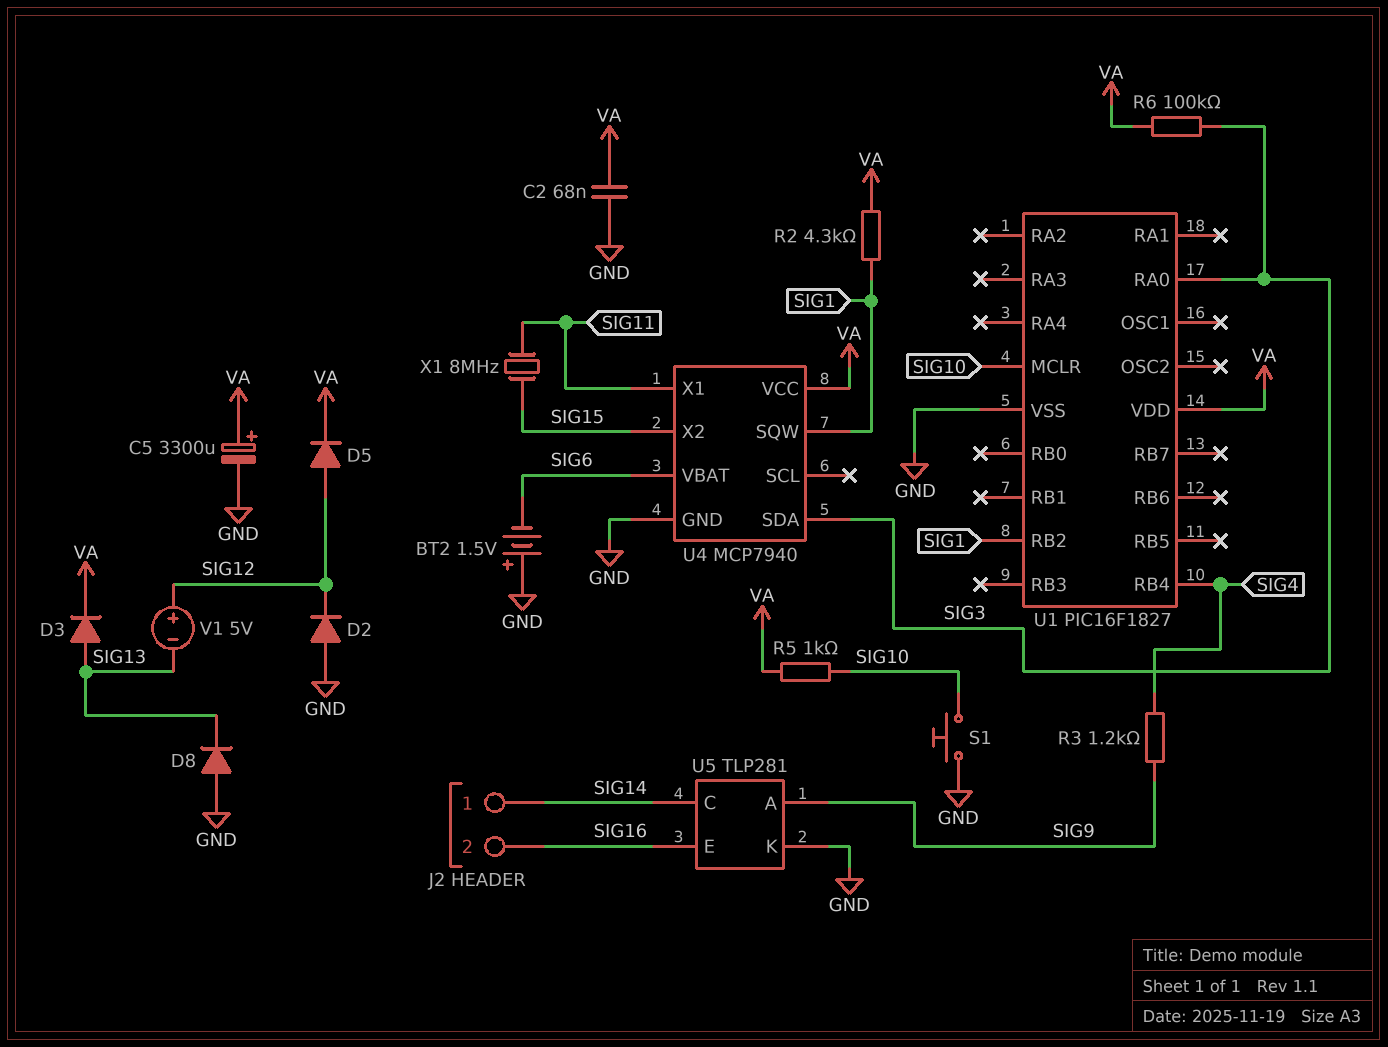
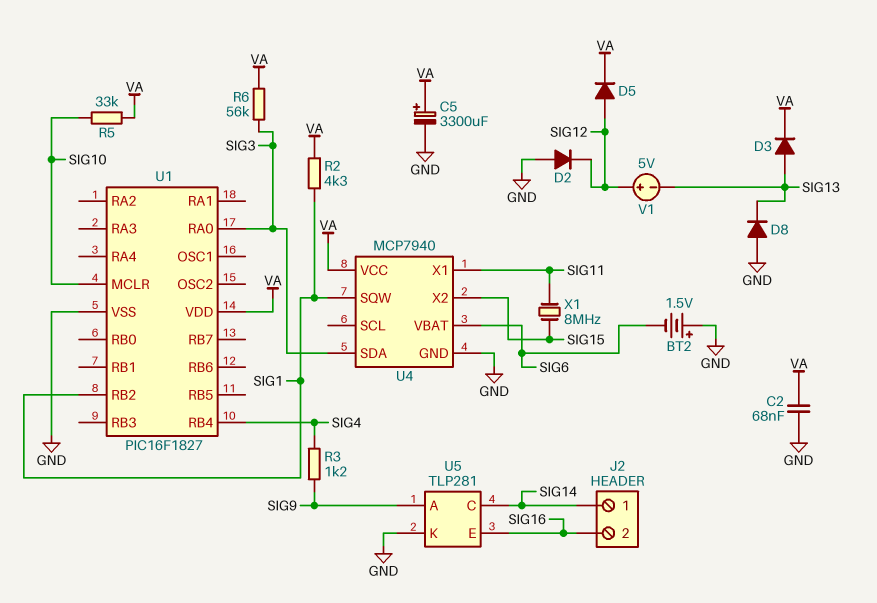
R5: 1k (SIG10, VA) -> 33k (SIG10, VA)
R6: 100k (SIG3, VA) -> 56k (SIG3, VA)
S1: button (GND, SIG10) -> none

